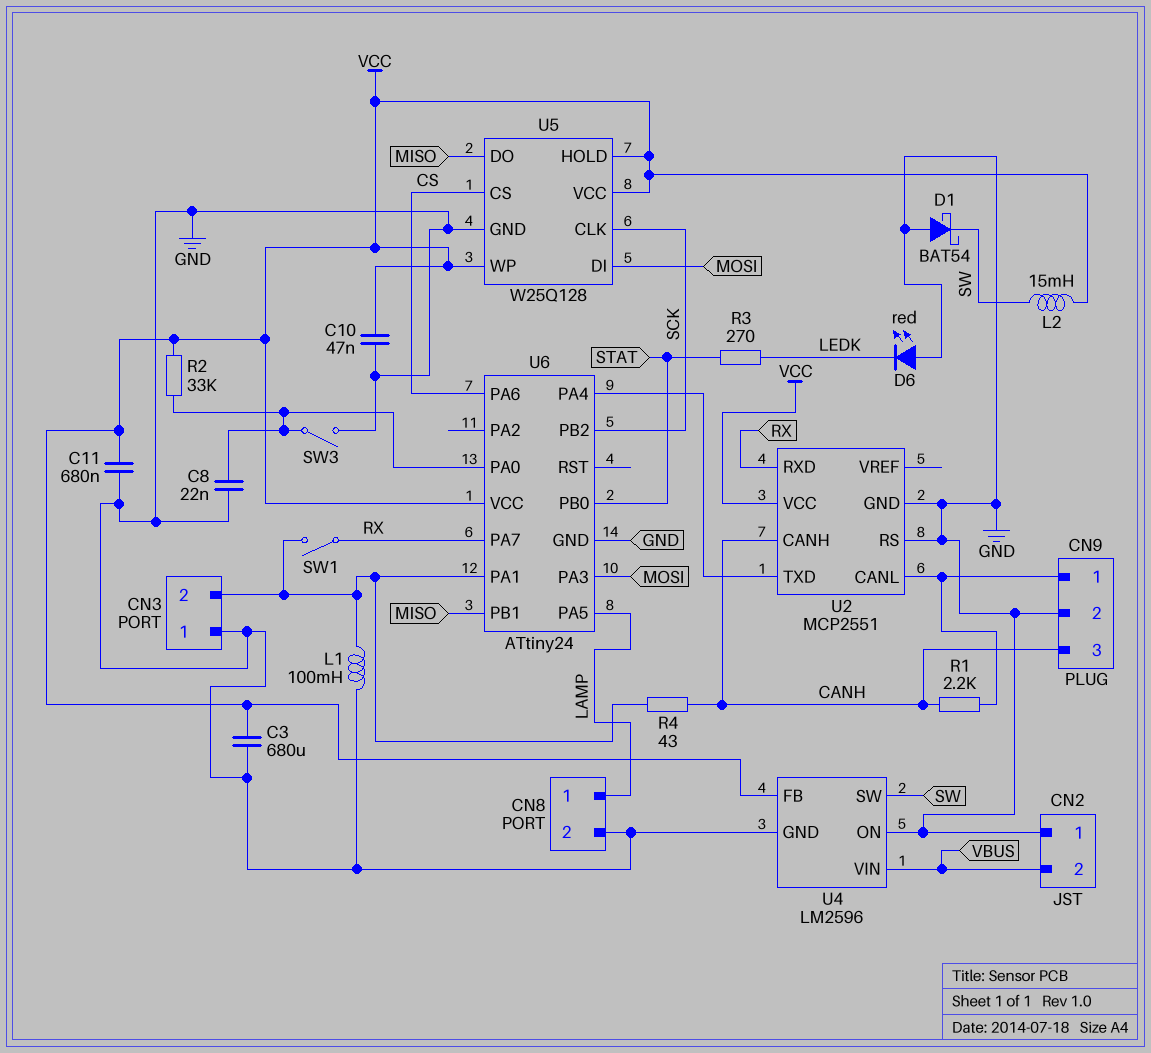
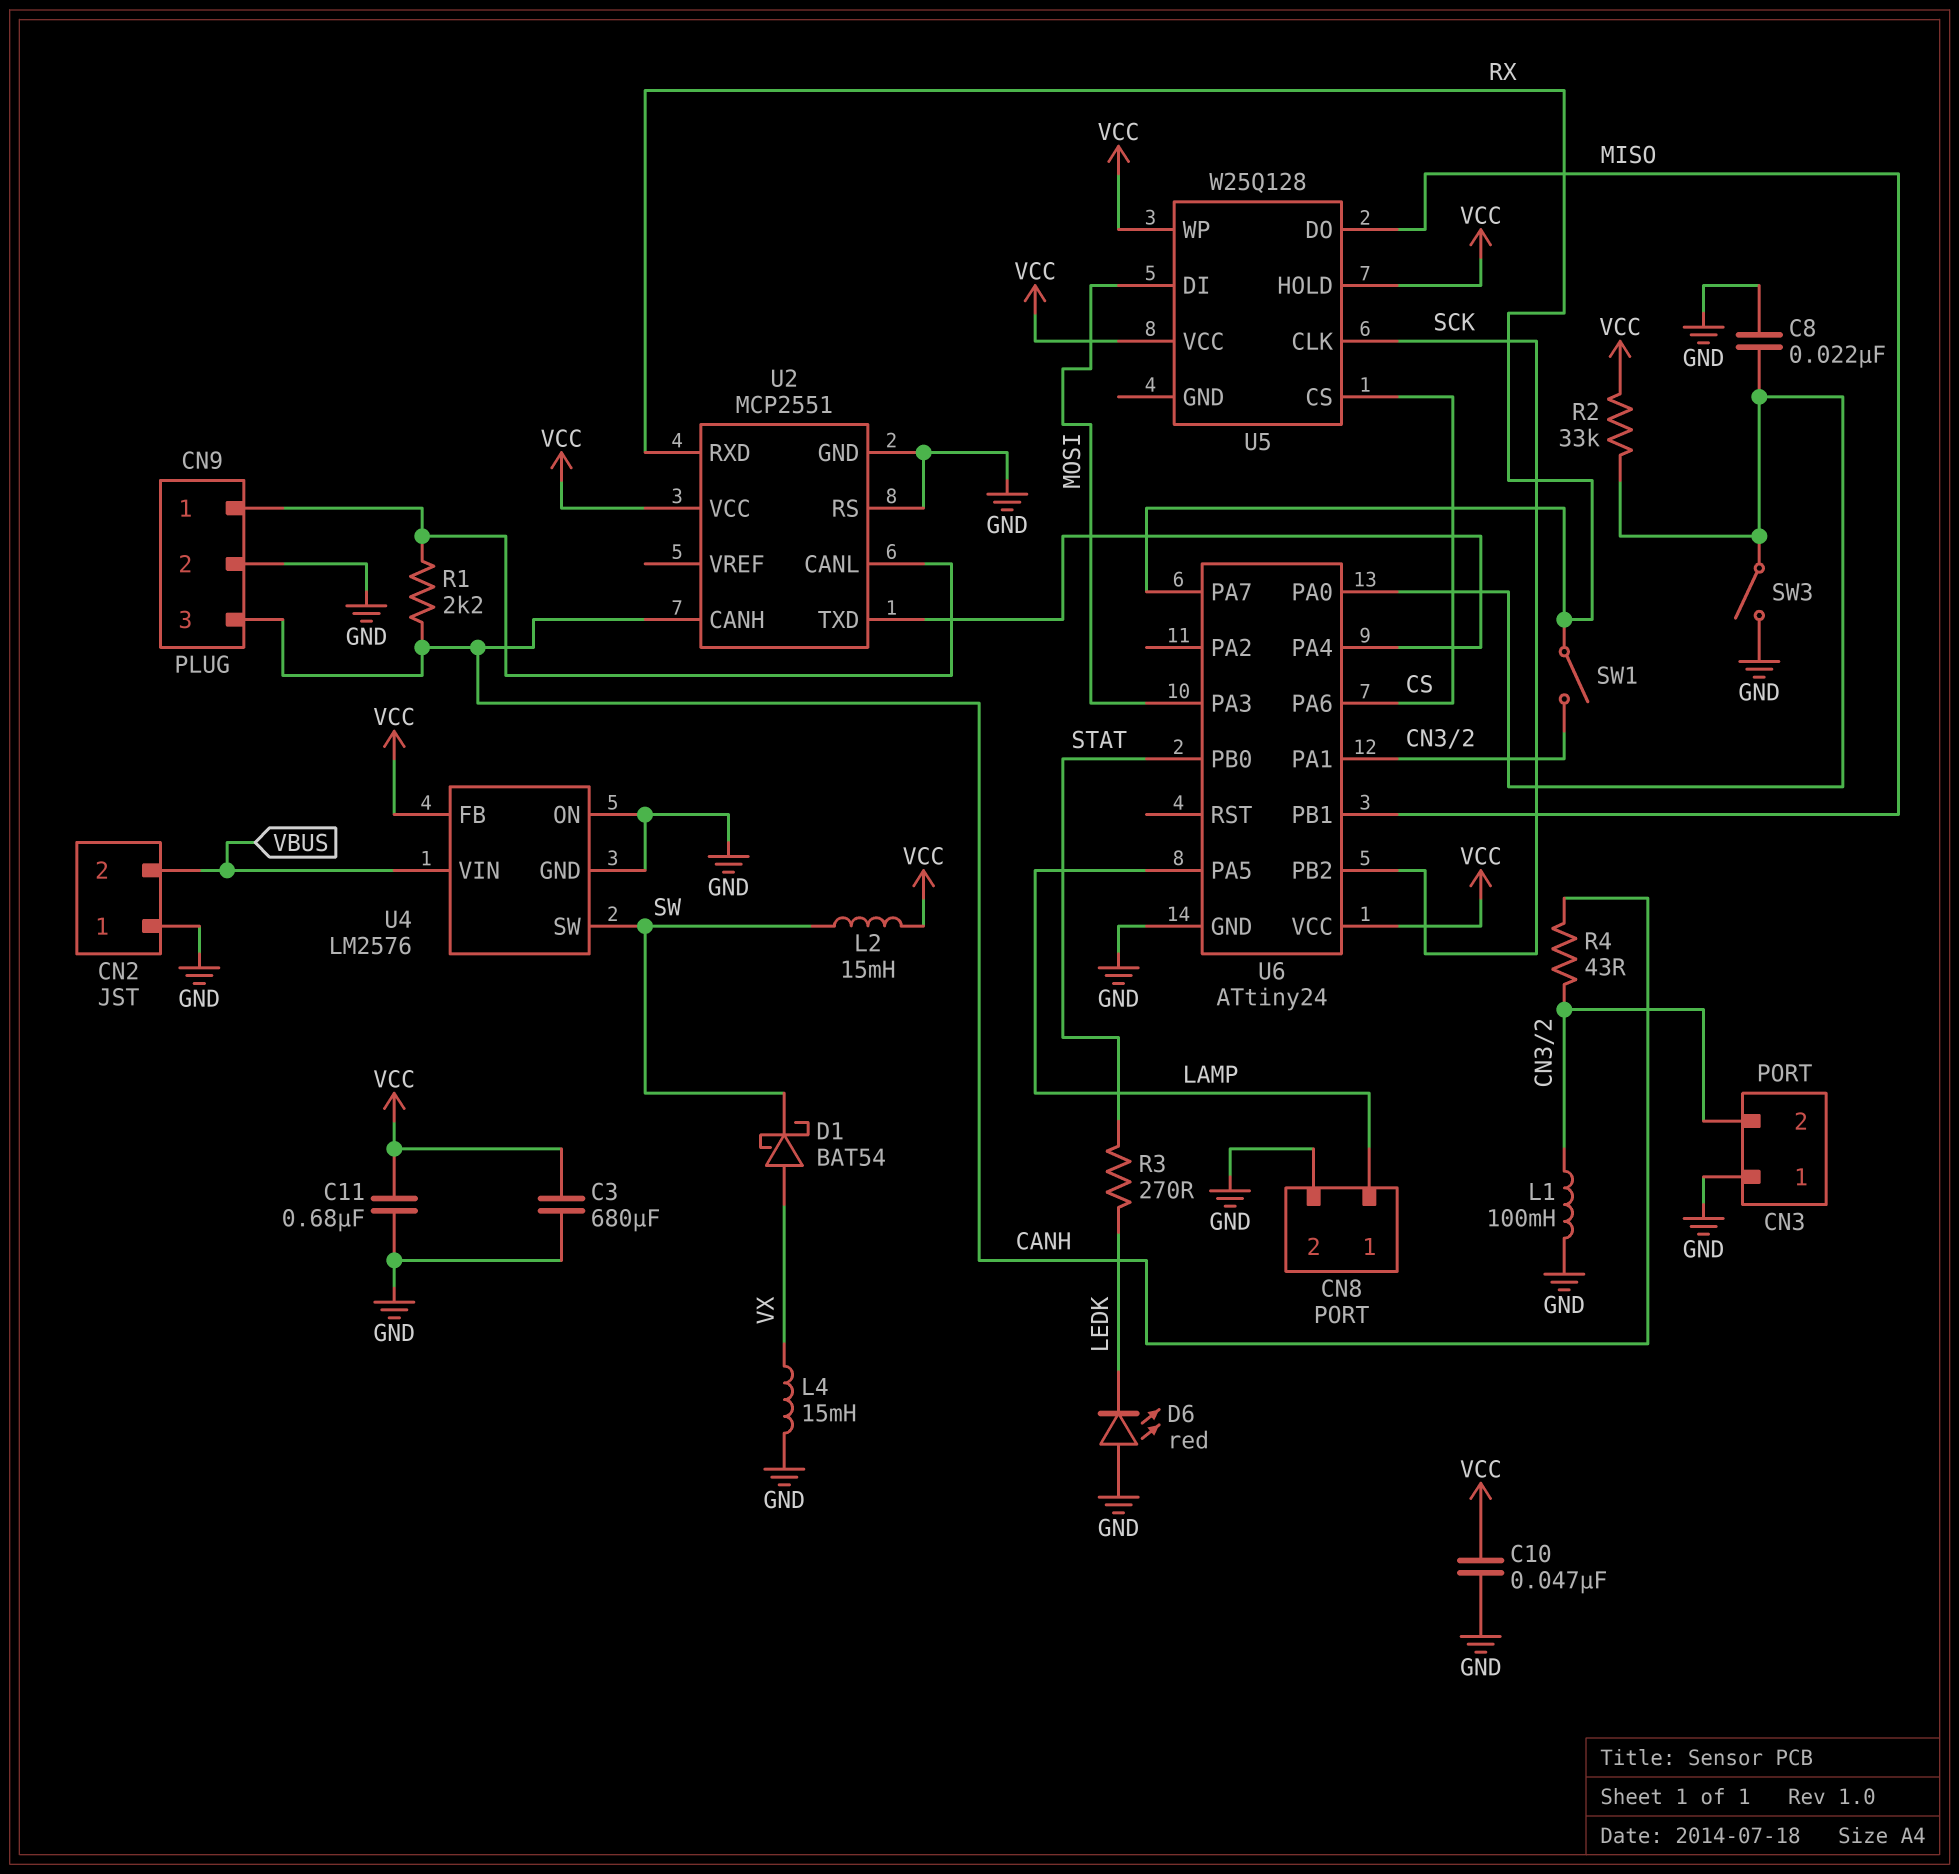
D1: schottky BAT54 (A GND, K SW) -> schottky BAT54 (A VX, K SW)
L4: none -> 15mH (GND, VX)
U4: LM2596 -> LM2576
U5 pin GND: GND -> none

